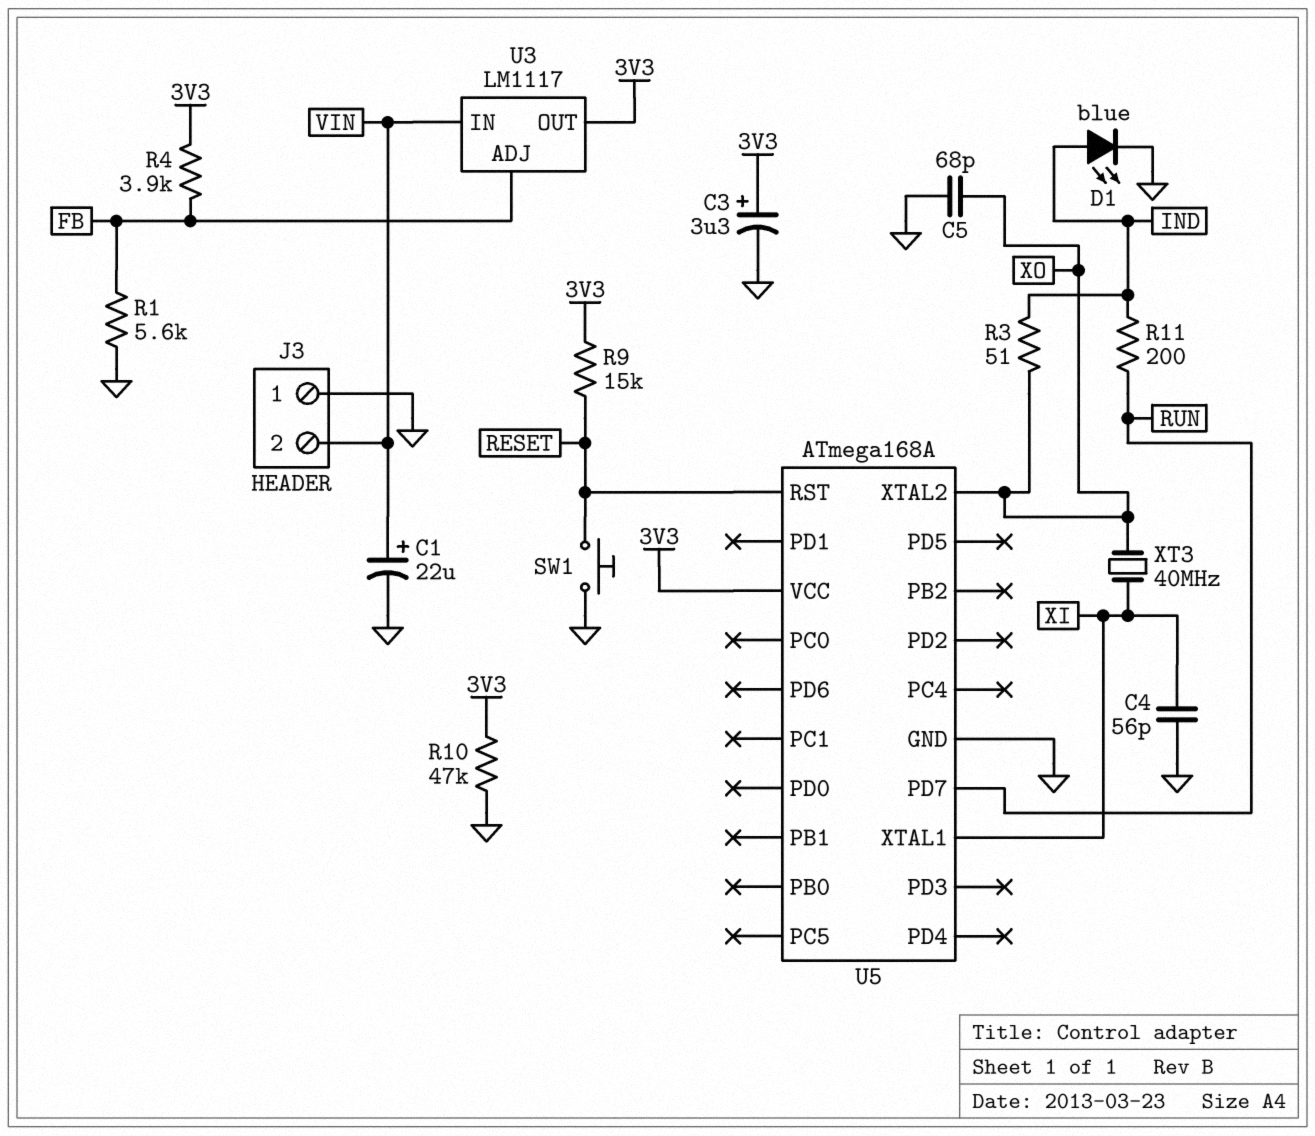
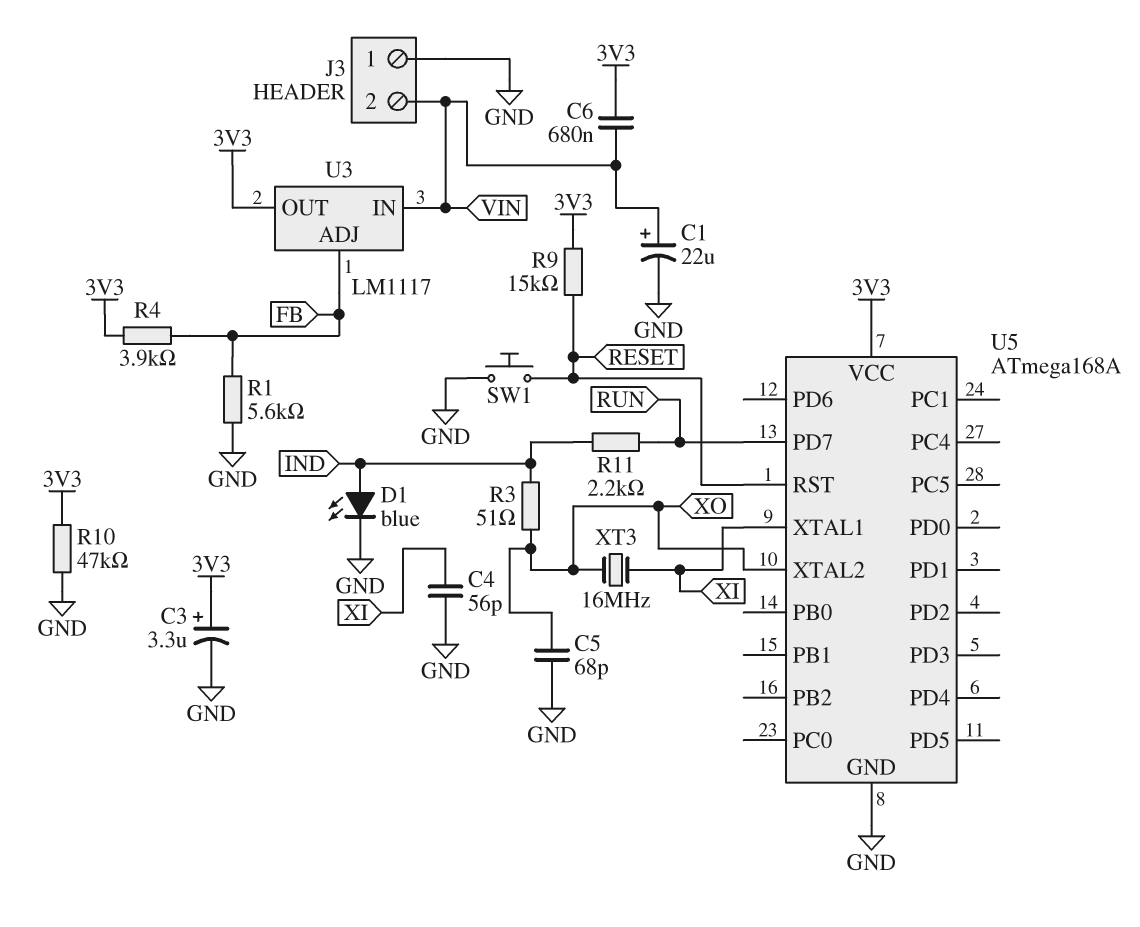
C6: none -> 680nF (3V3, VIN)
R11: 200 (IND, RUN) -> 2.2k (IND, RUN)
XT3: 40MHz (XI, XO) -> 16MHz (XI, XO)

